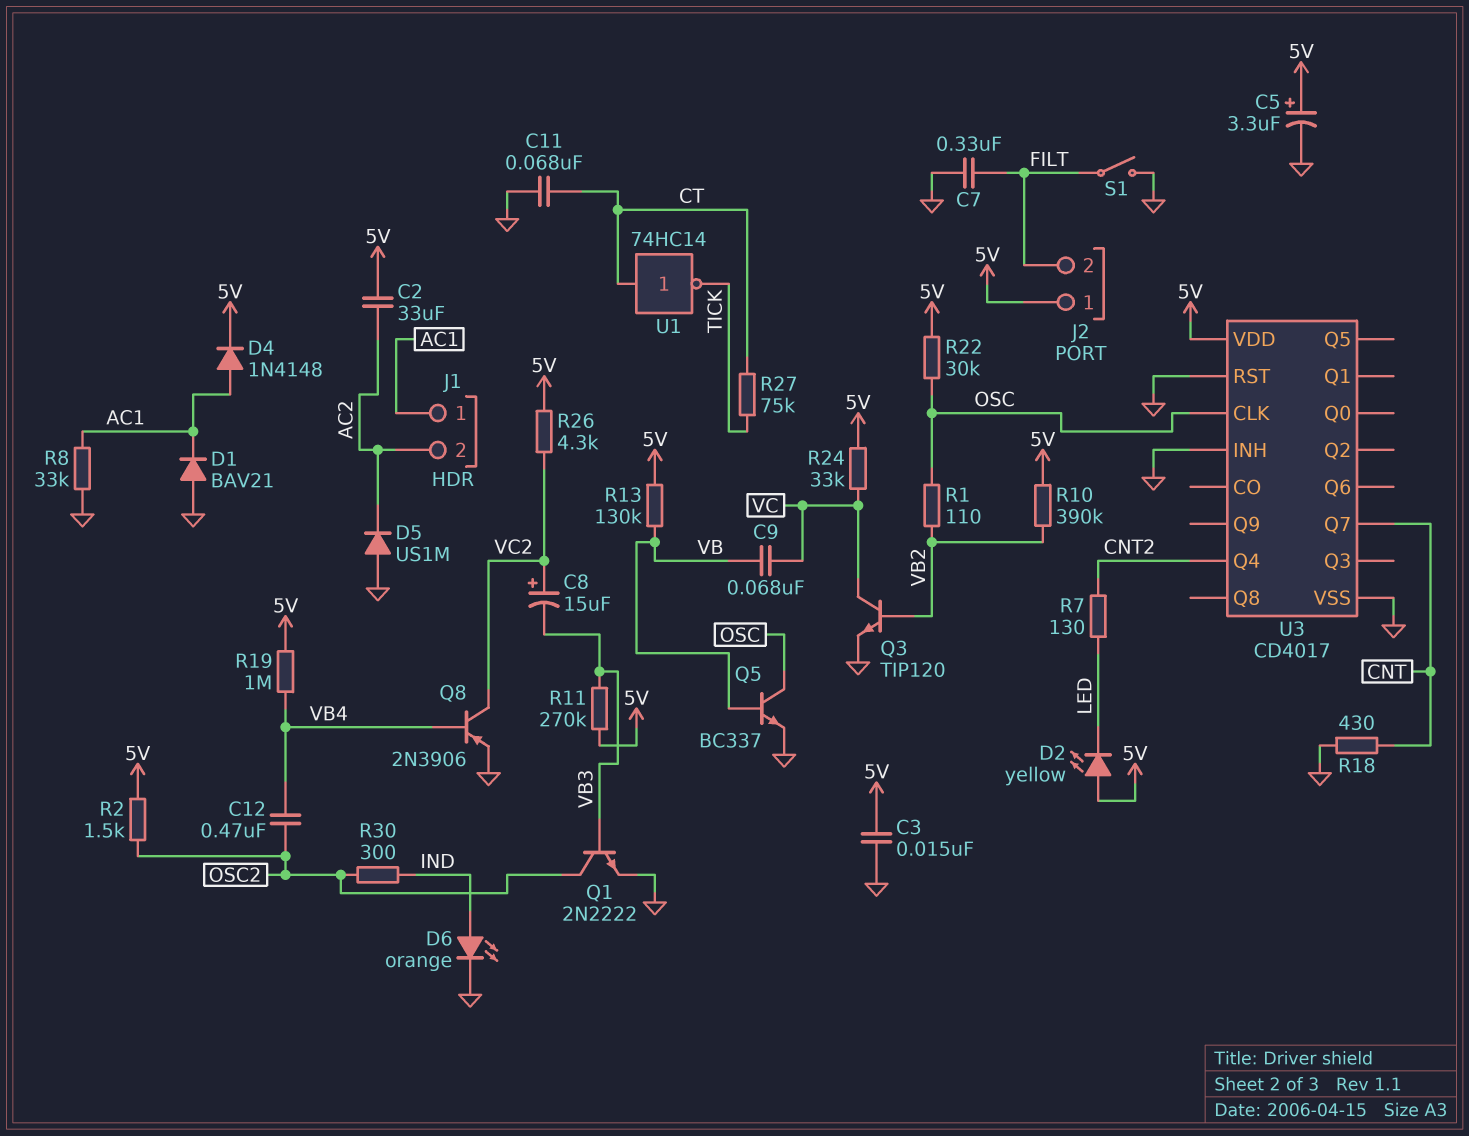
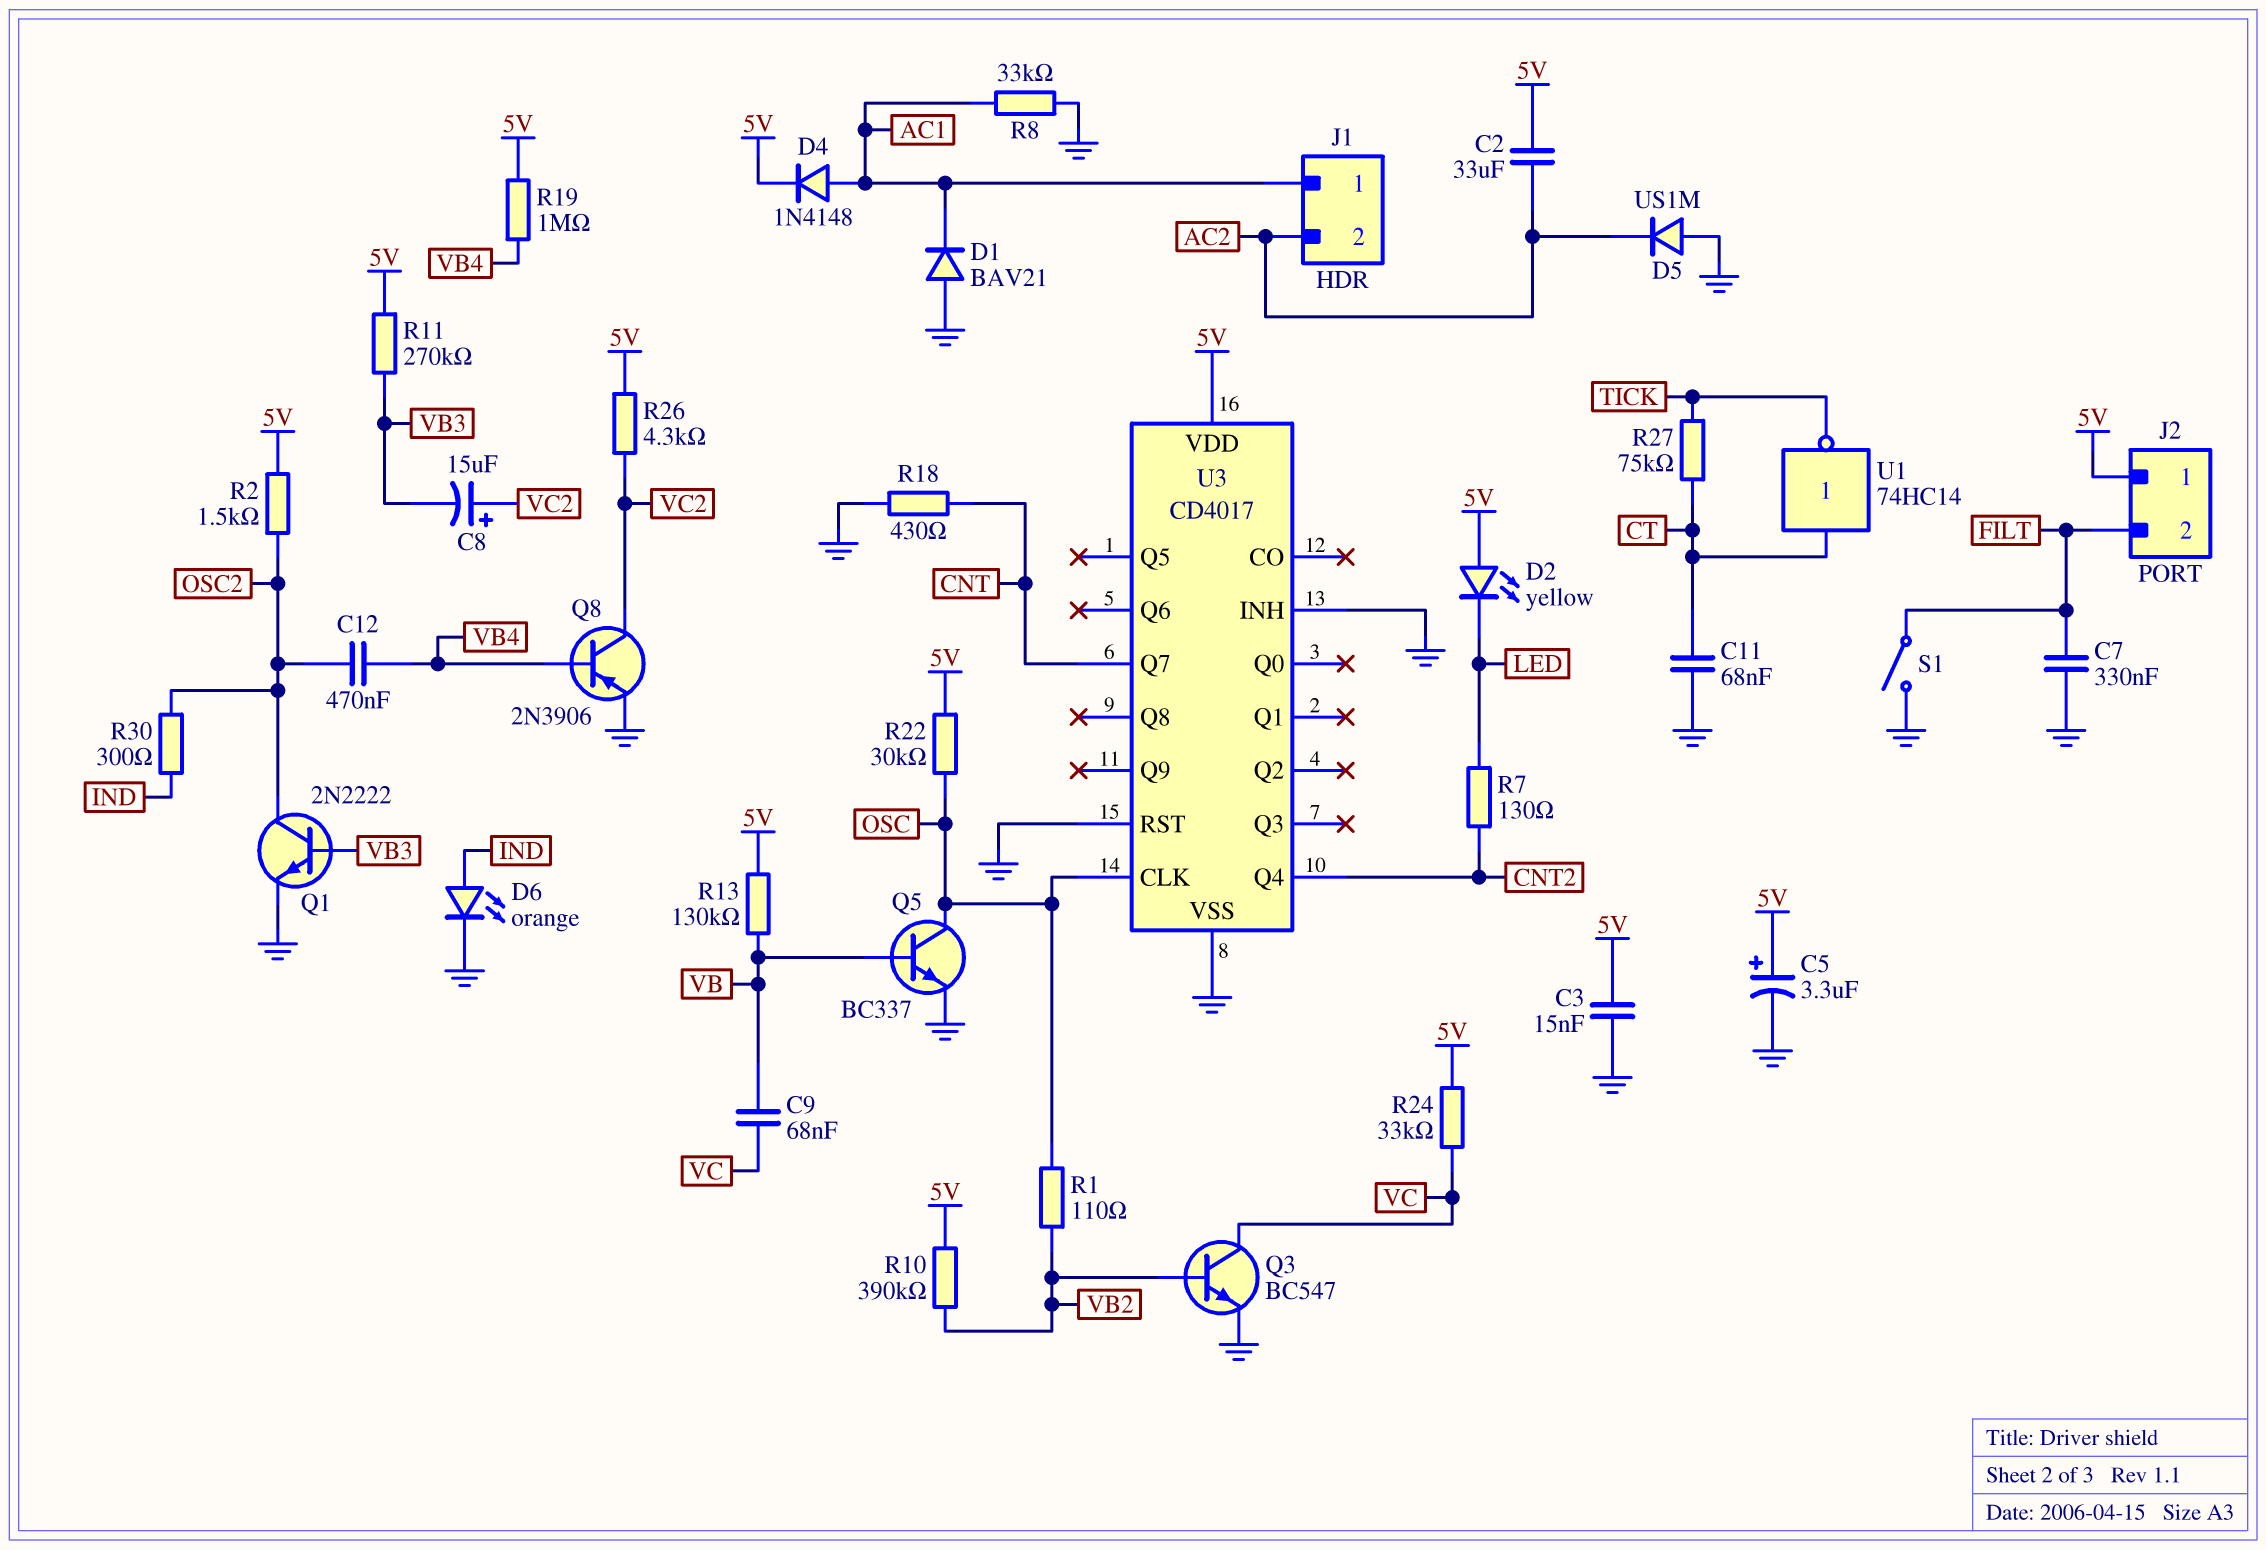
Q3: NPN TIP120 (B VB2, C VC, E GND) -> NPN BC547 (B VB2, C VC, E GND)

